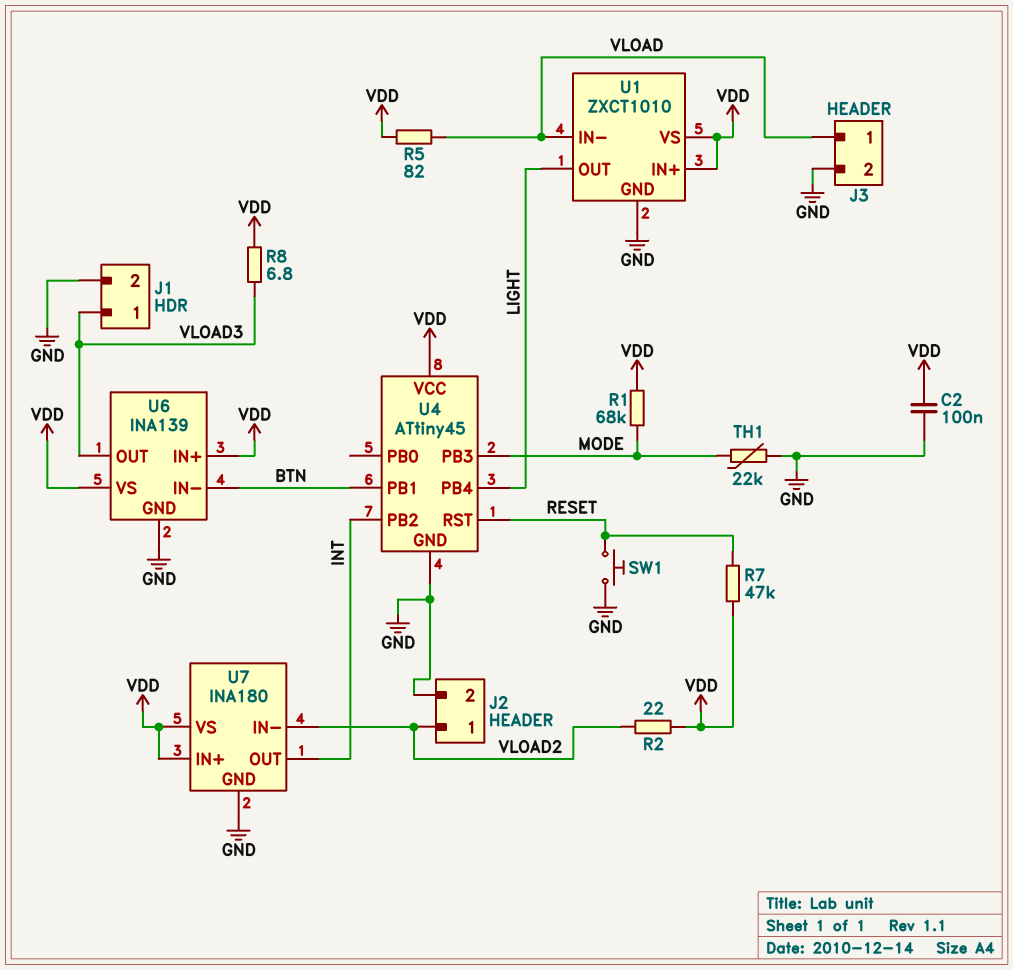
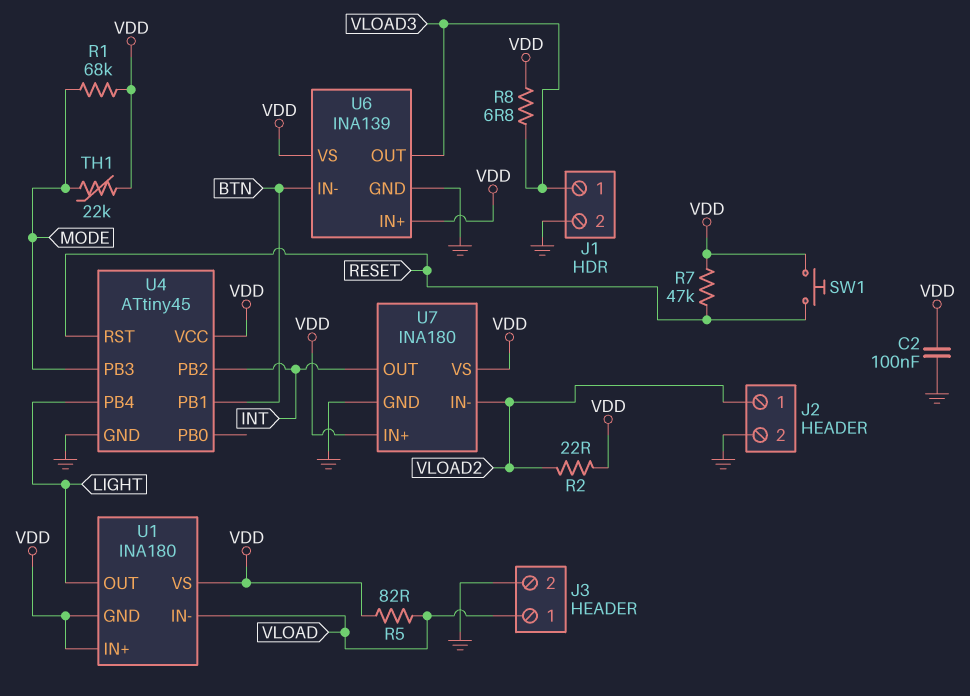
SW1: button (GND, RESET) -> button (RESET, VDD)
TH1: 22k (GND, MODE) -> 22k (MODE, VDD)
U1: ZXCT1010 -> INA180
U1 pin GND: GND -> VDD

